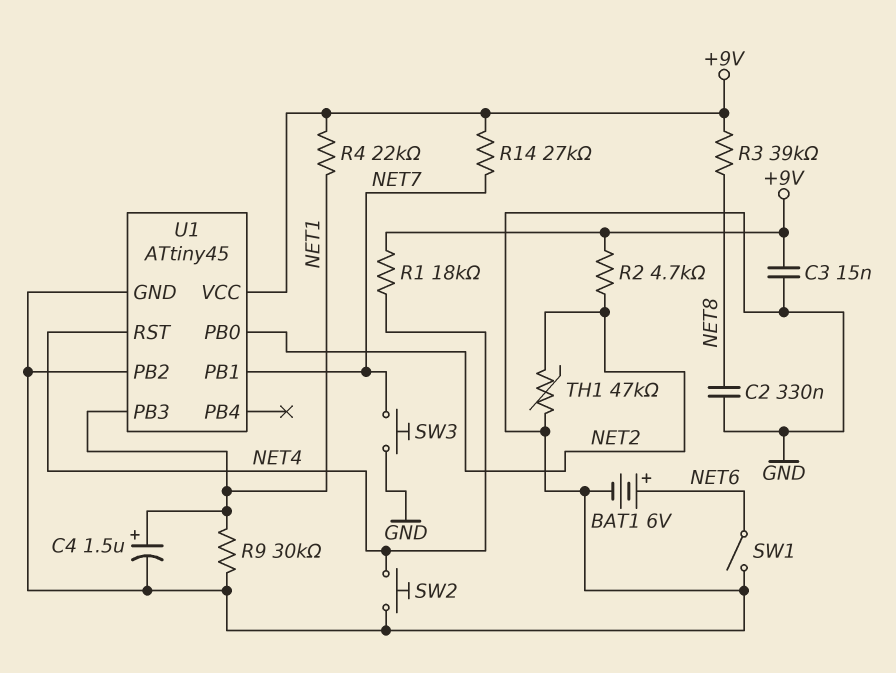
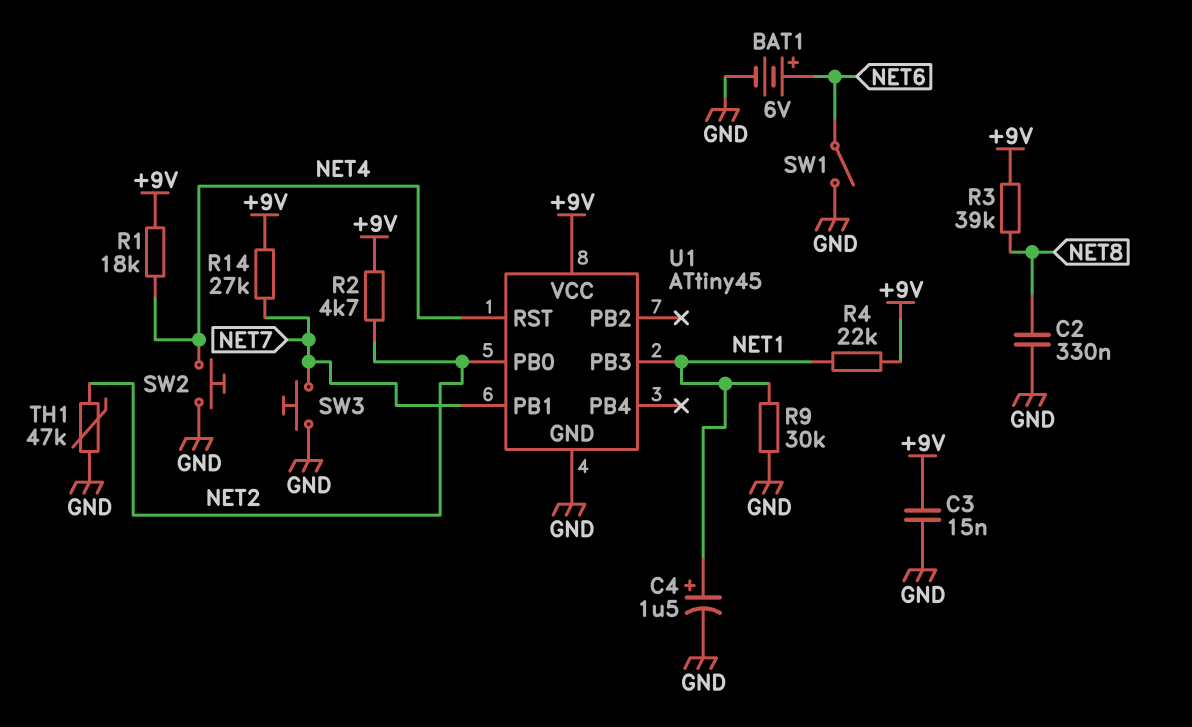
U1 pin PB2: GND -> none

